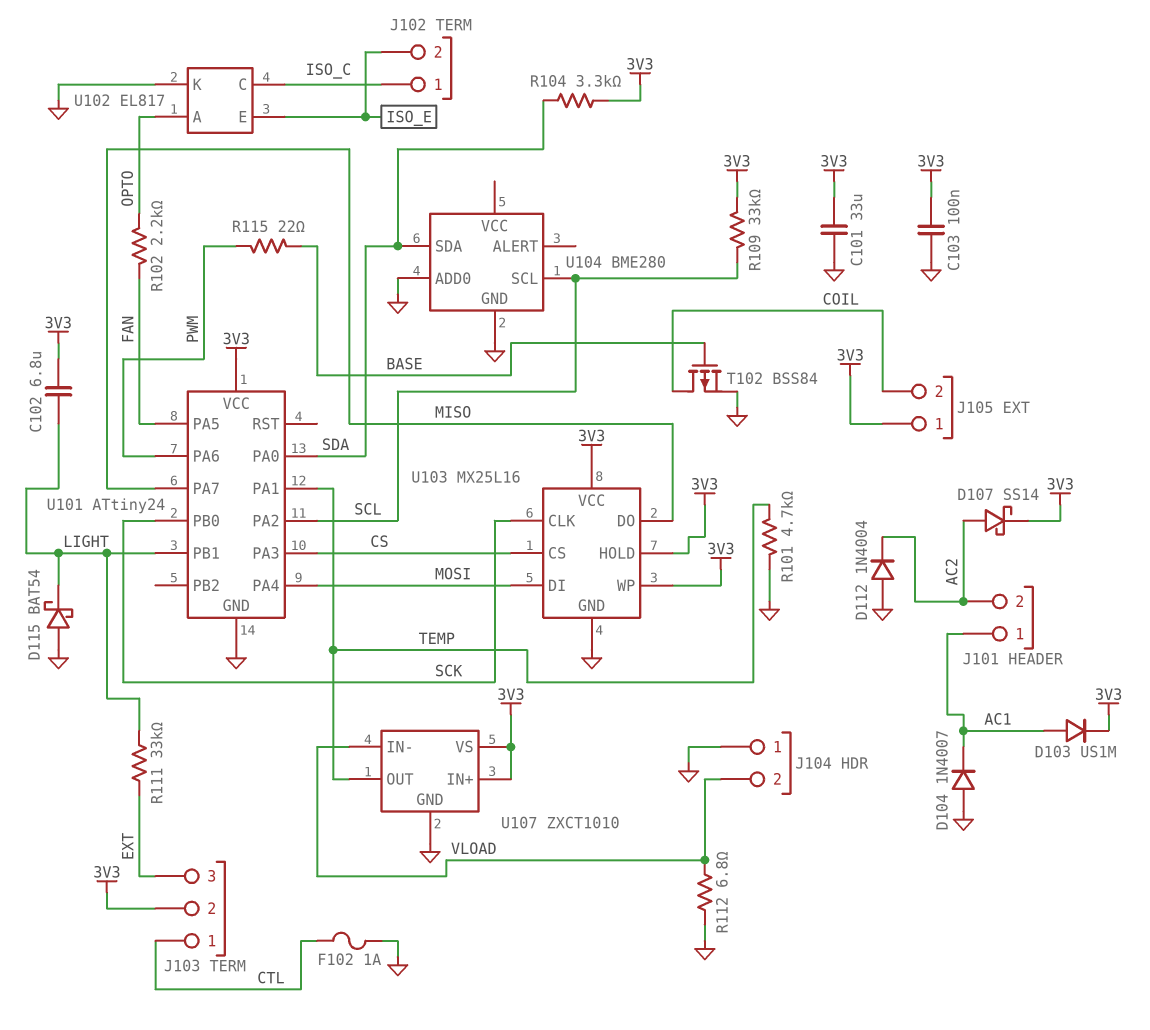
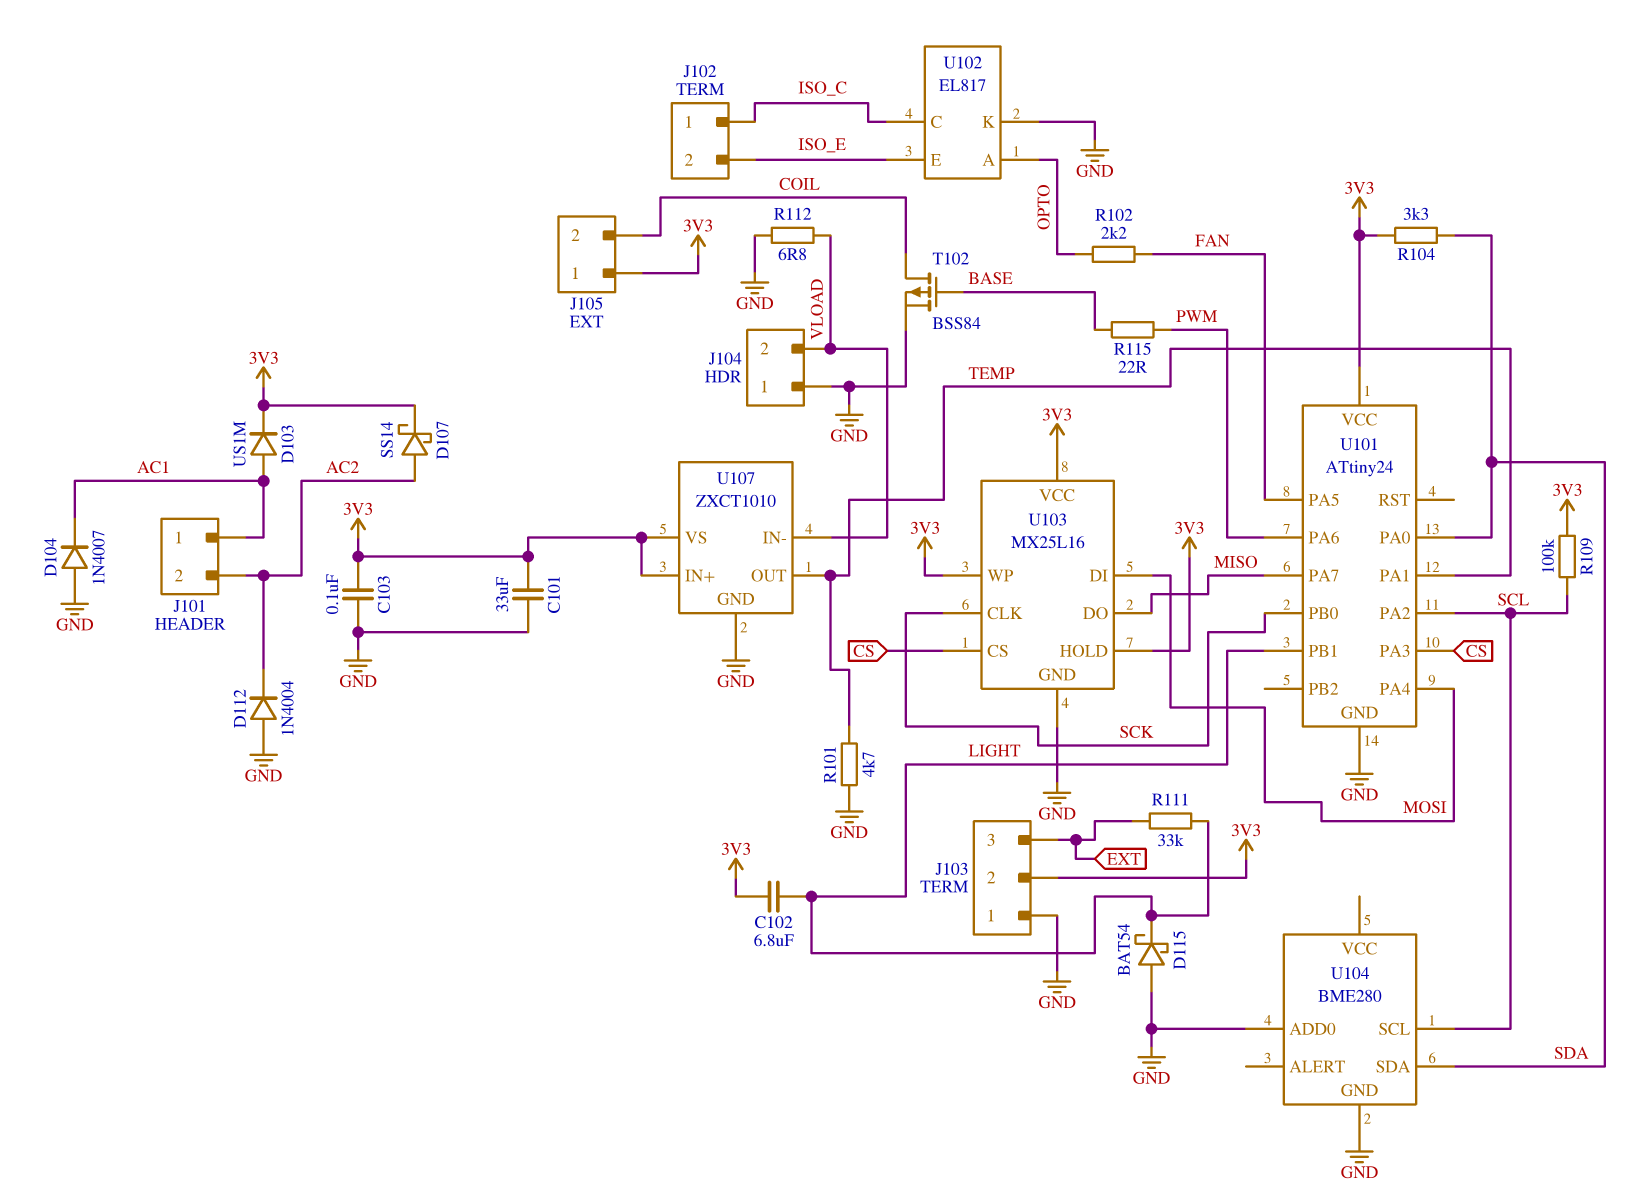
F102: 1A (CTL, GND) -> none
J103 pin 1: CTL -> GND
R109: 33k (3V3, SCL) -> 100k (3V3, SCL)

